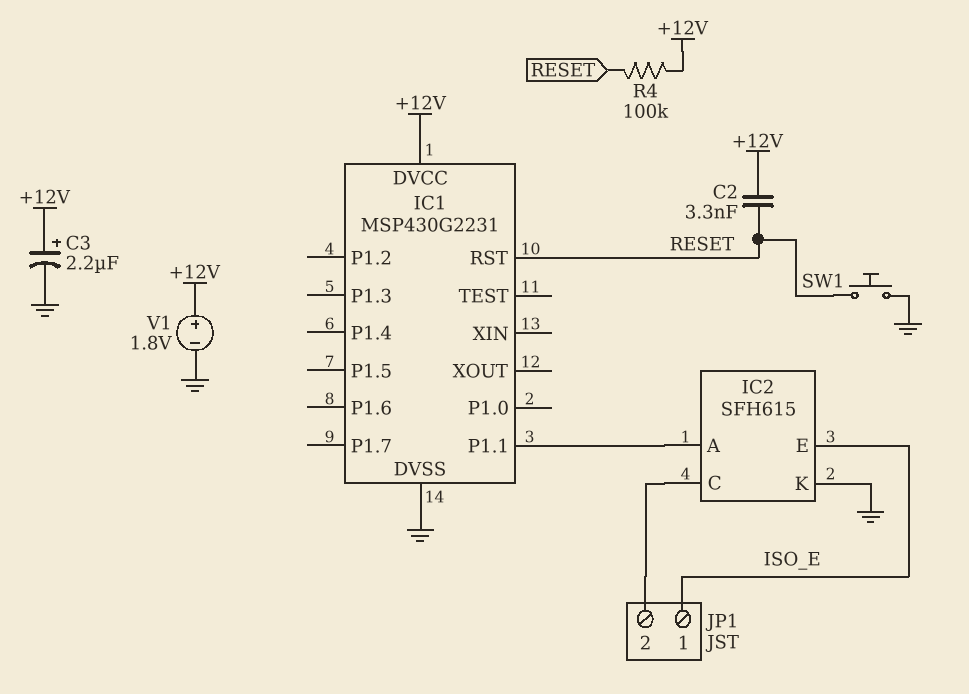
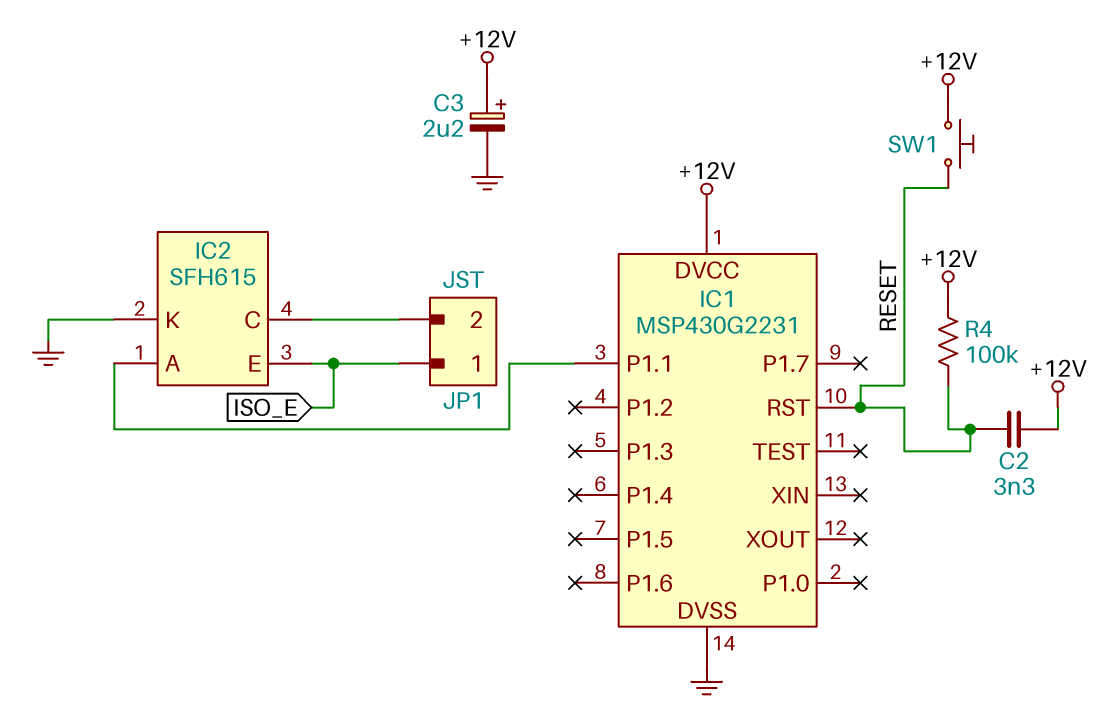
SW1: button (GND, RESET) -> button (+12V, RESET)
V1: 1.8V (plus +12V, minus GND) -> none

